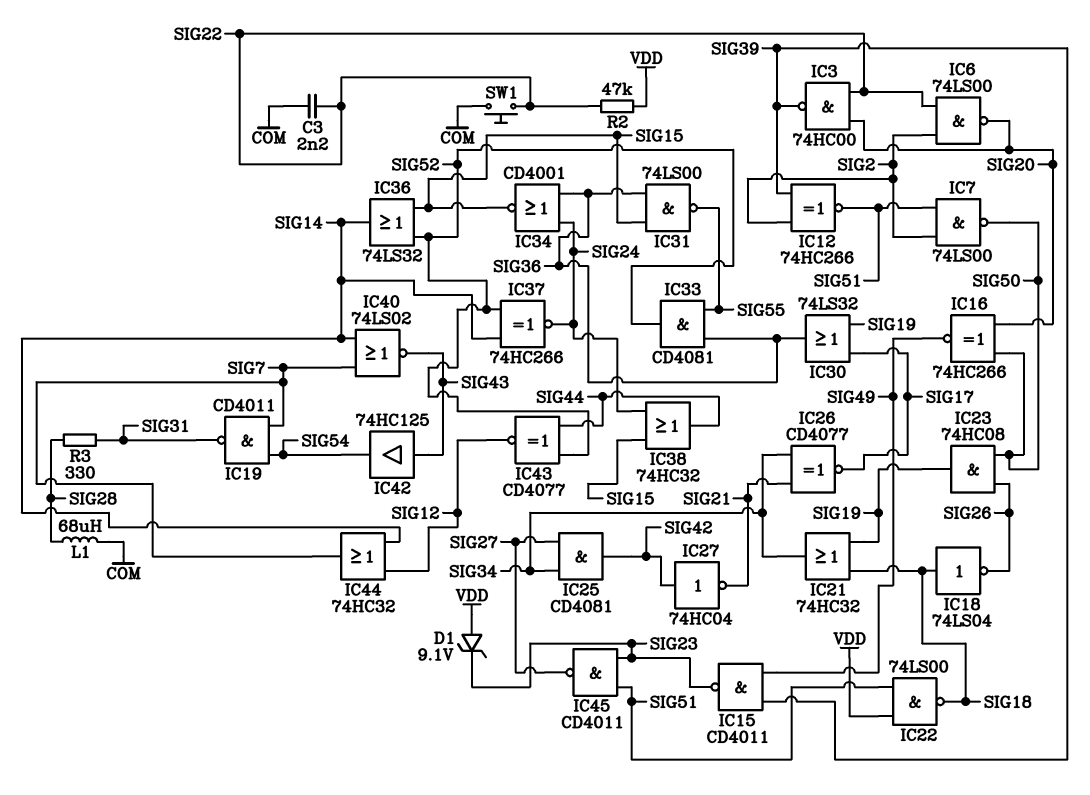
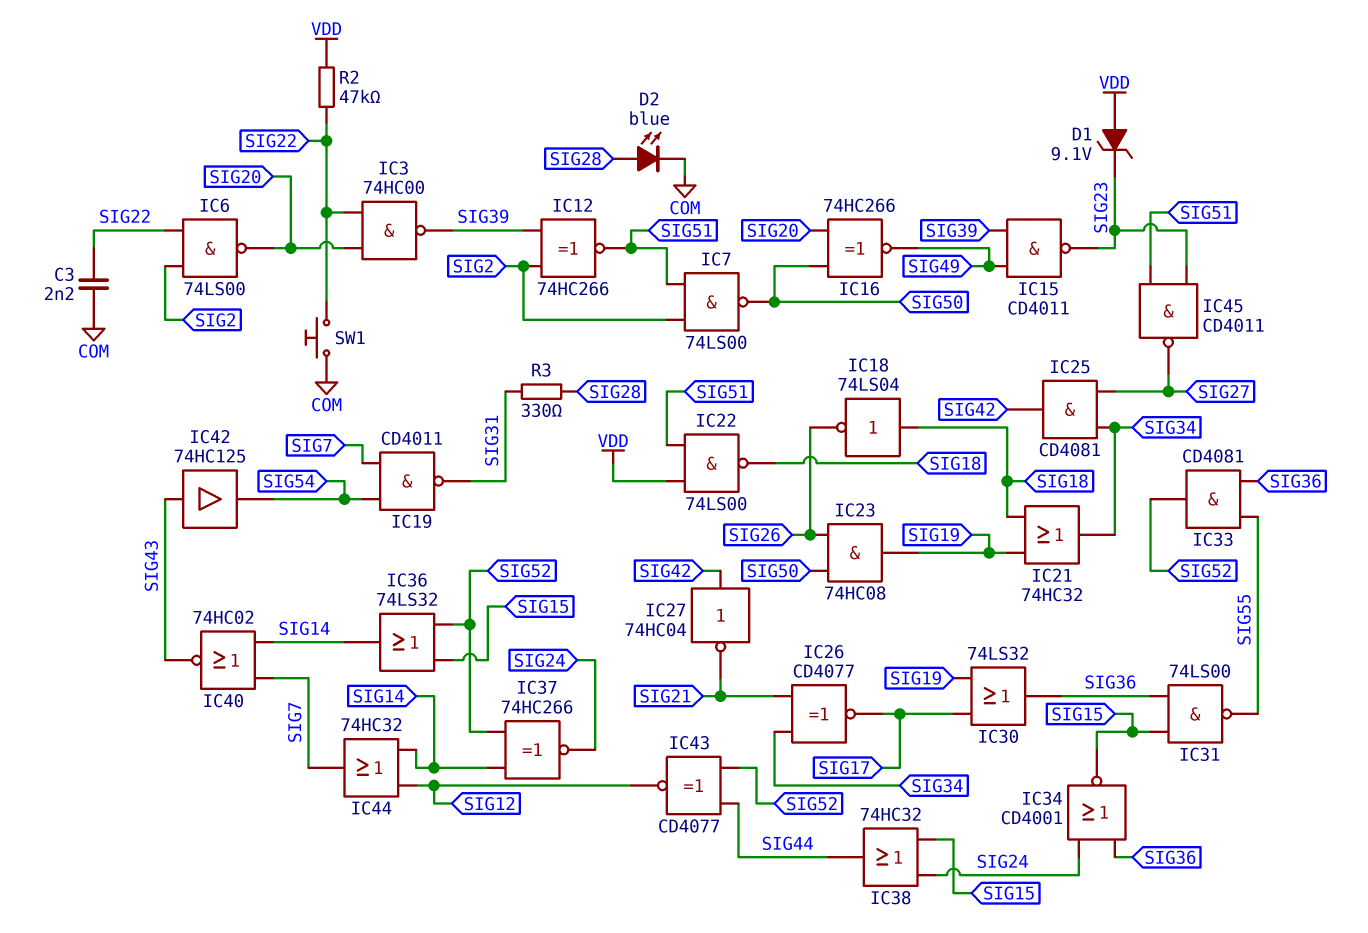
D2: none -> LED blue (A SIG28, K COM)
IC40: NOR 74LS02 (in SIG7, in SIG14, out SIG43) -> NOR 74HC02 (in SIG7, in SIG14, out SIG43)
L1: 68uH (COM, SIG28) -> none

